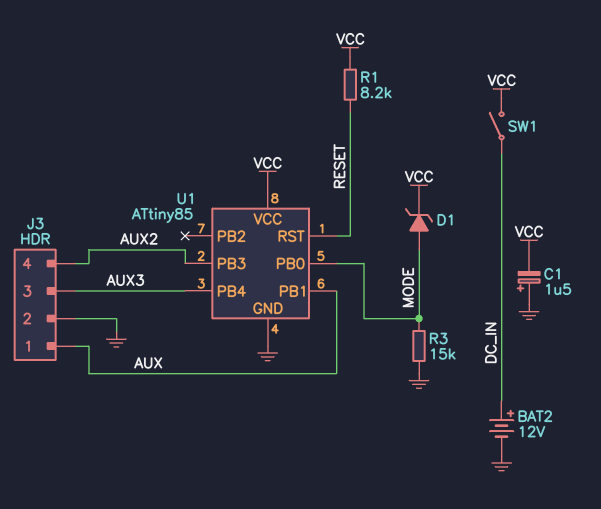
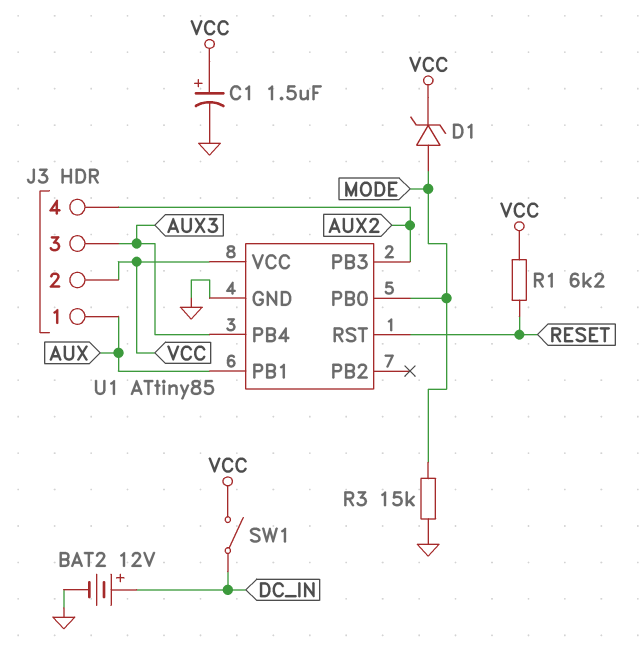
C1: 1.5uF (plus GND, minus VCC) -> 1.5uF (plus VCC, minus GND)
J3 pin 2: GND -> VCC
R1: 8.2k (RESET, VCC) -> 6.2k (RESET, VCC)

